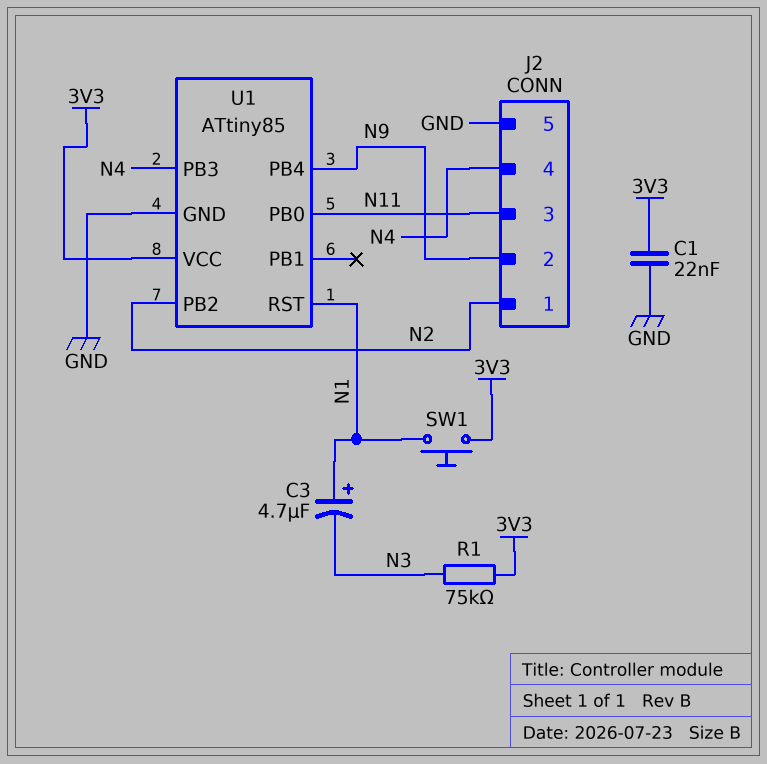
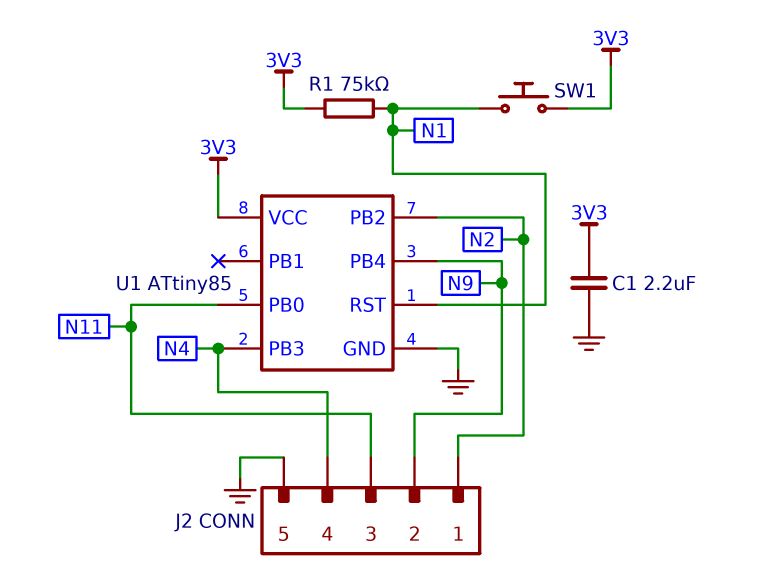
C1: 22nF (3V3, GND) -> 2.2uF (3V3, GND)
C3: 4.7uF (plus N1, minus N3) -> none
R1: 75k (3V3, N3) -> 75k (3V3, N1)

